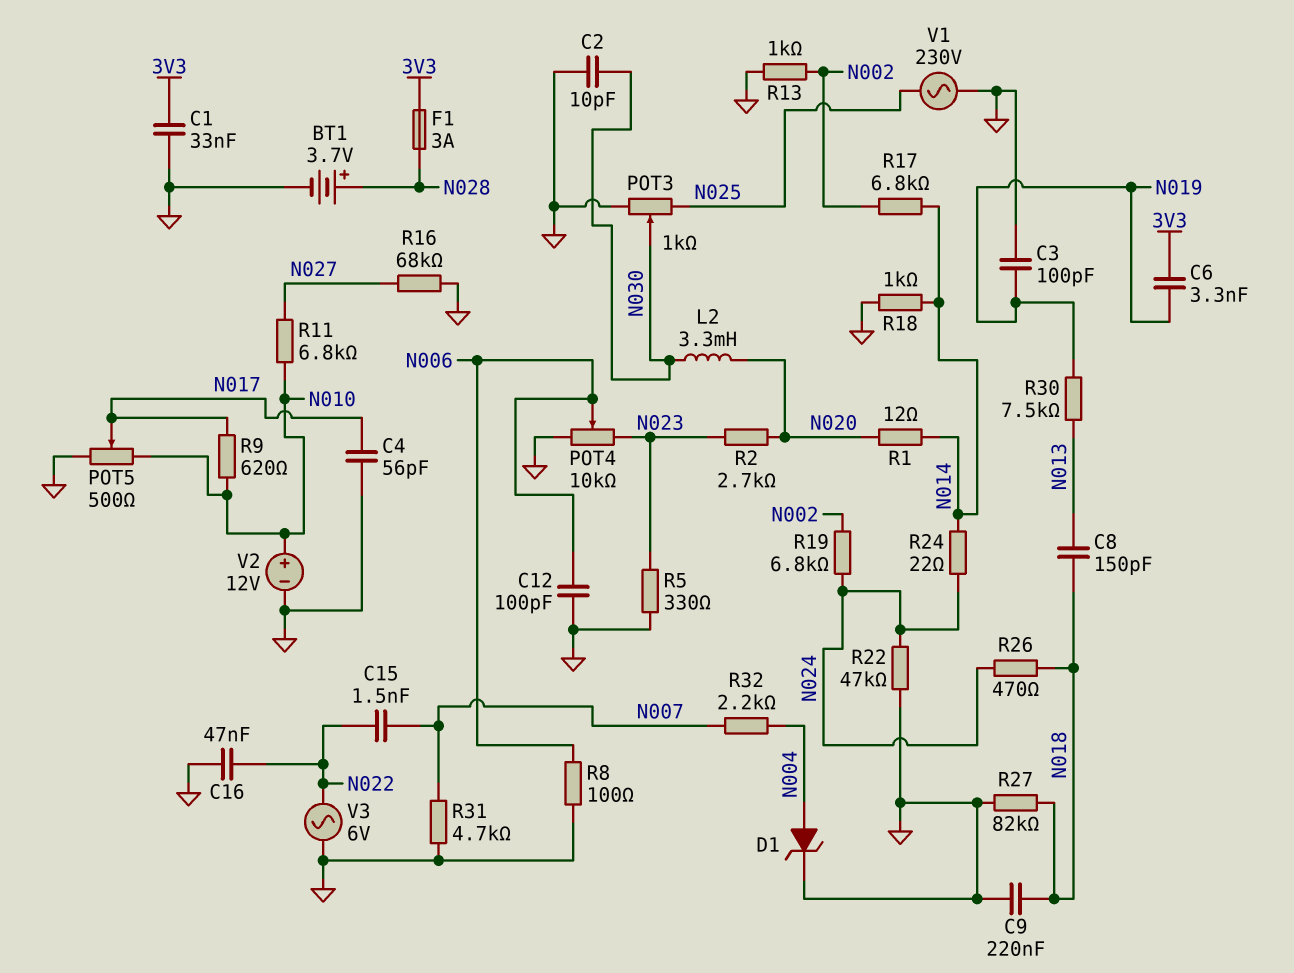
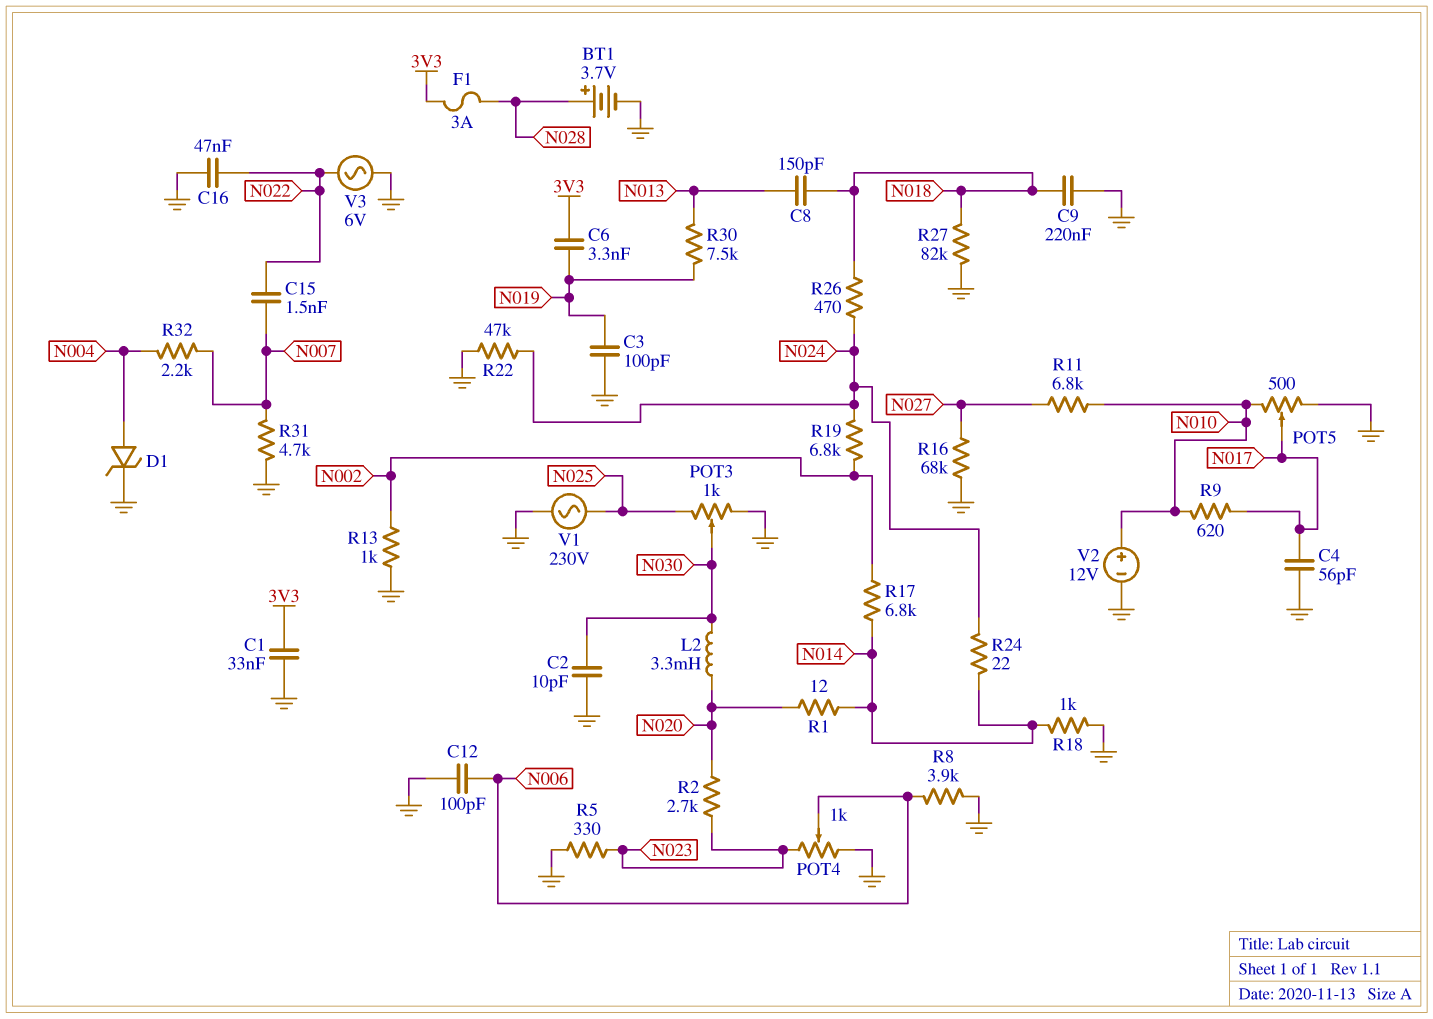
POT4: 10k (GND, N023, wiper N006) -> 1k (GND, N023, wiper N006)
R8: 100 (GND, N006) -> 3.9k (GND, N006)

